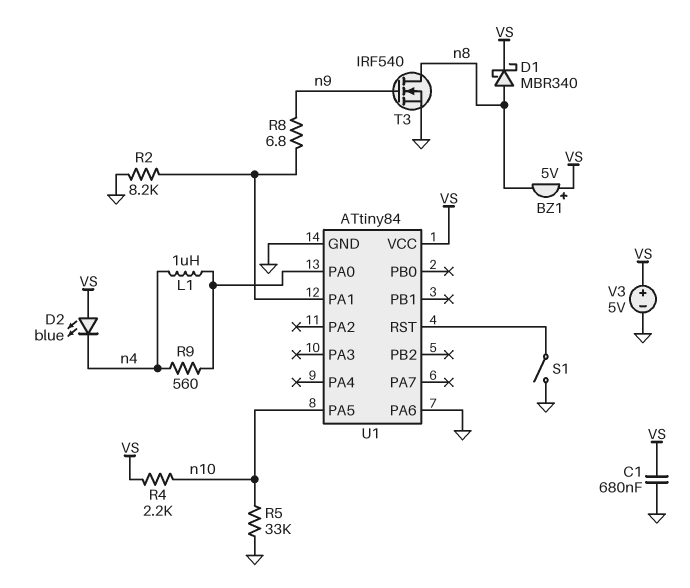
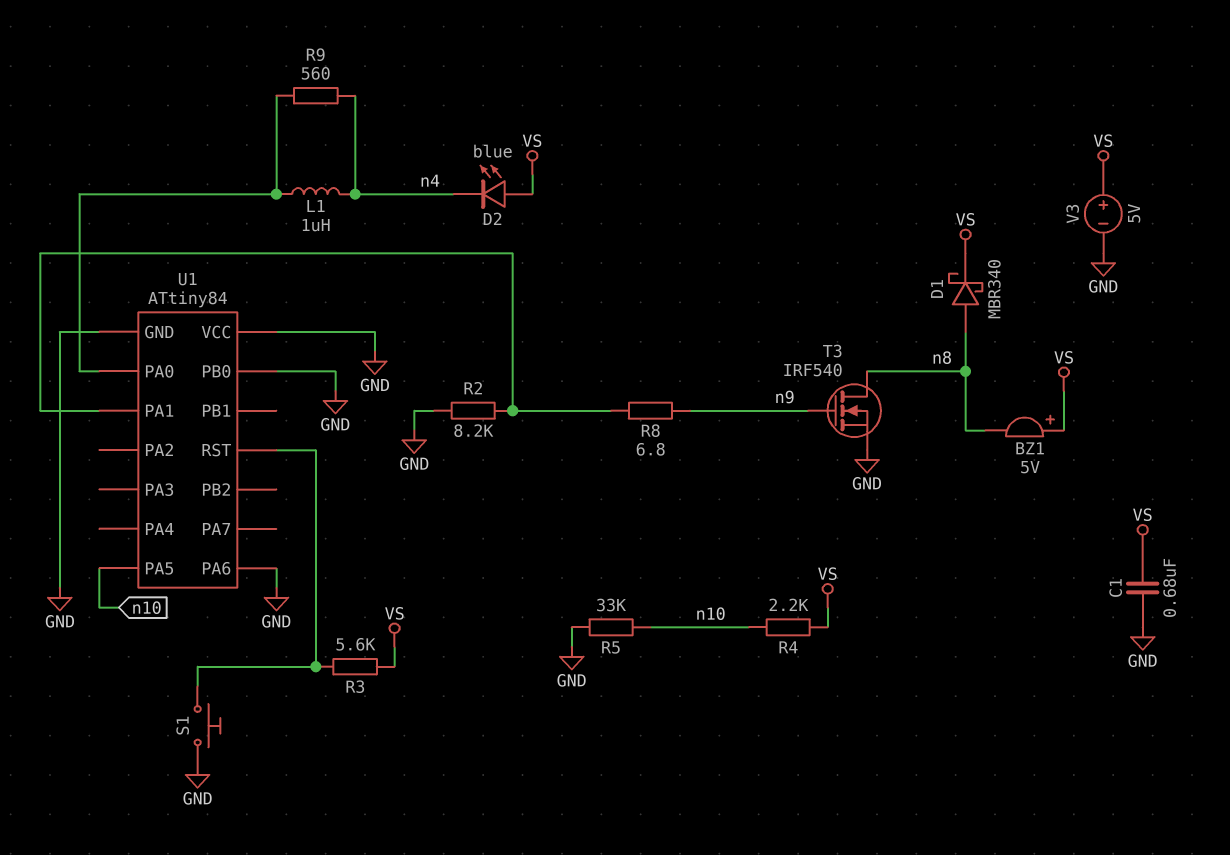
R3: none -> 5.6k (U1/RST, VS)
S1: switch (GND, U1/RST) -> button (GND, U1/RST)
U1 pin PB0: none -> GND
U1 pin VCC: VS -> GND

